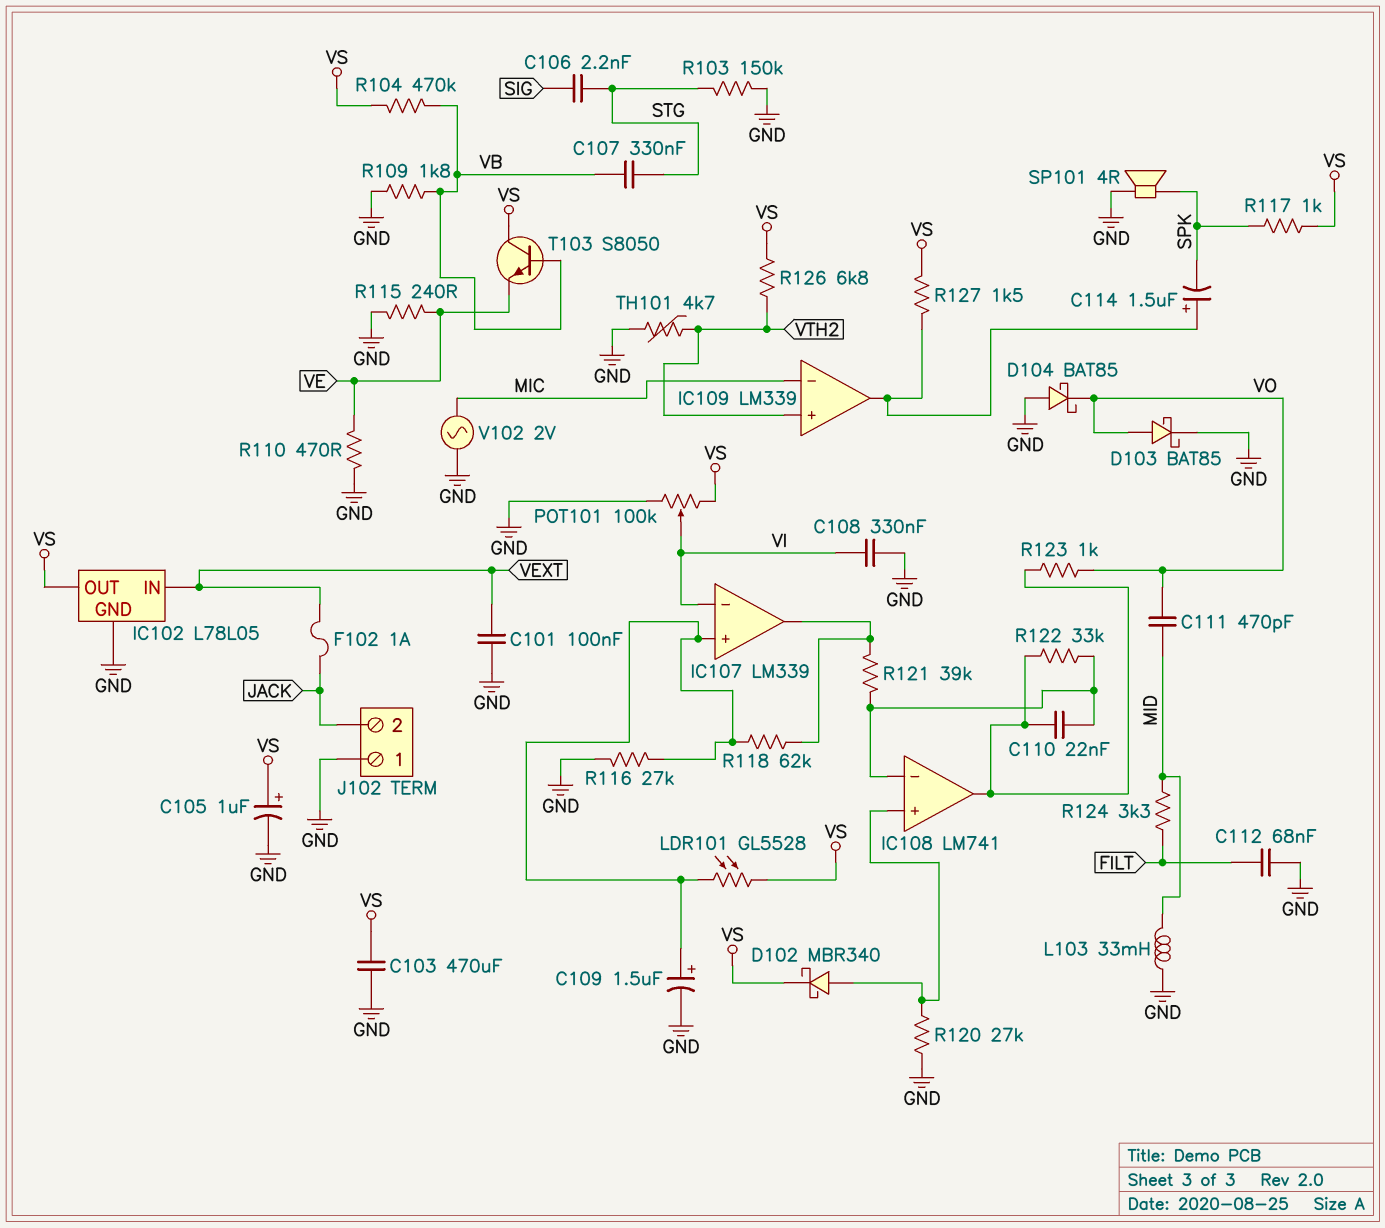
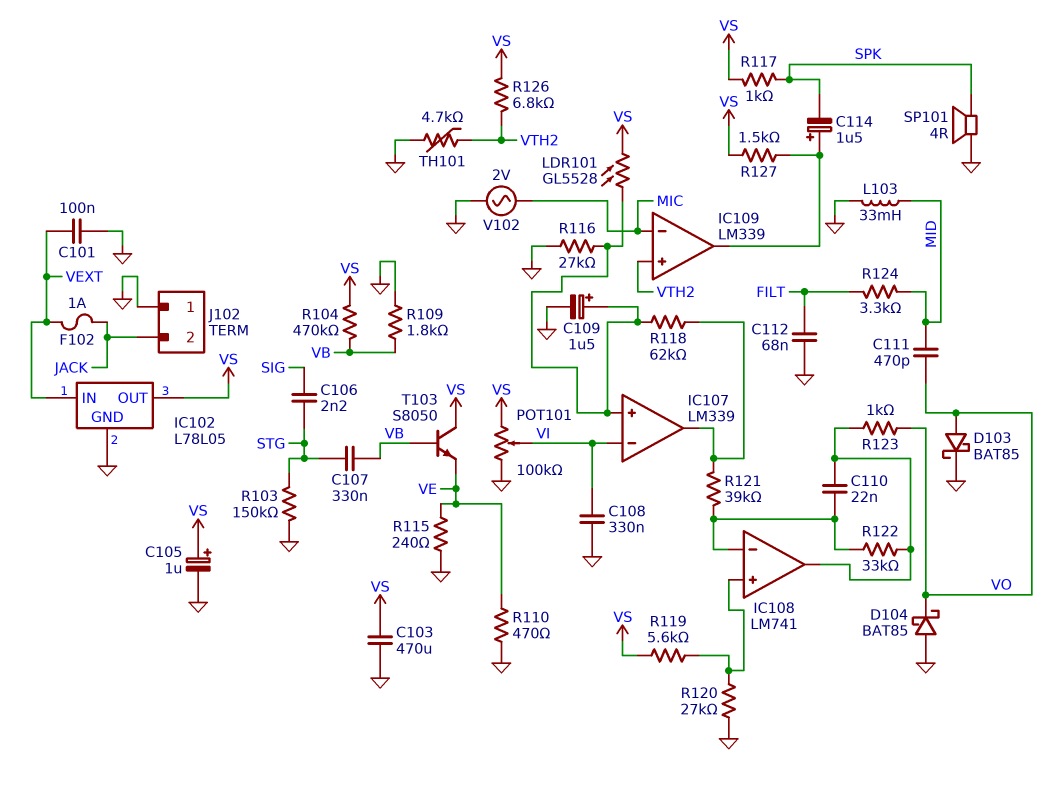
D102: schottky MBR340 (A IC108/in+, K VS) -> none
R119: none -> 5.6k (IC108/in+, VS)

